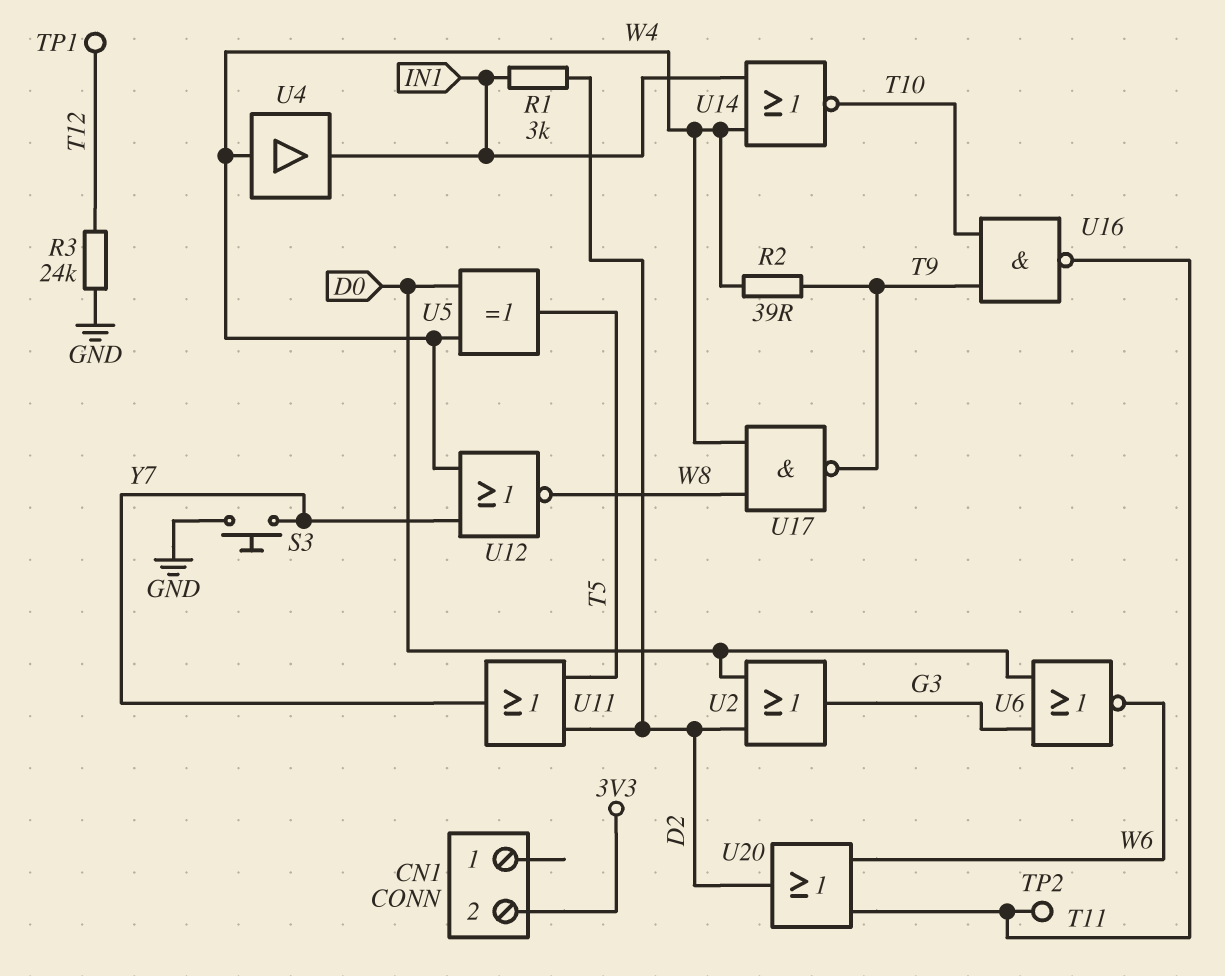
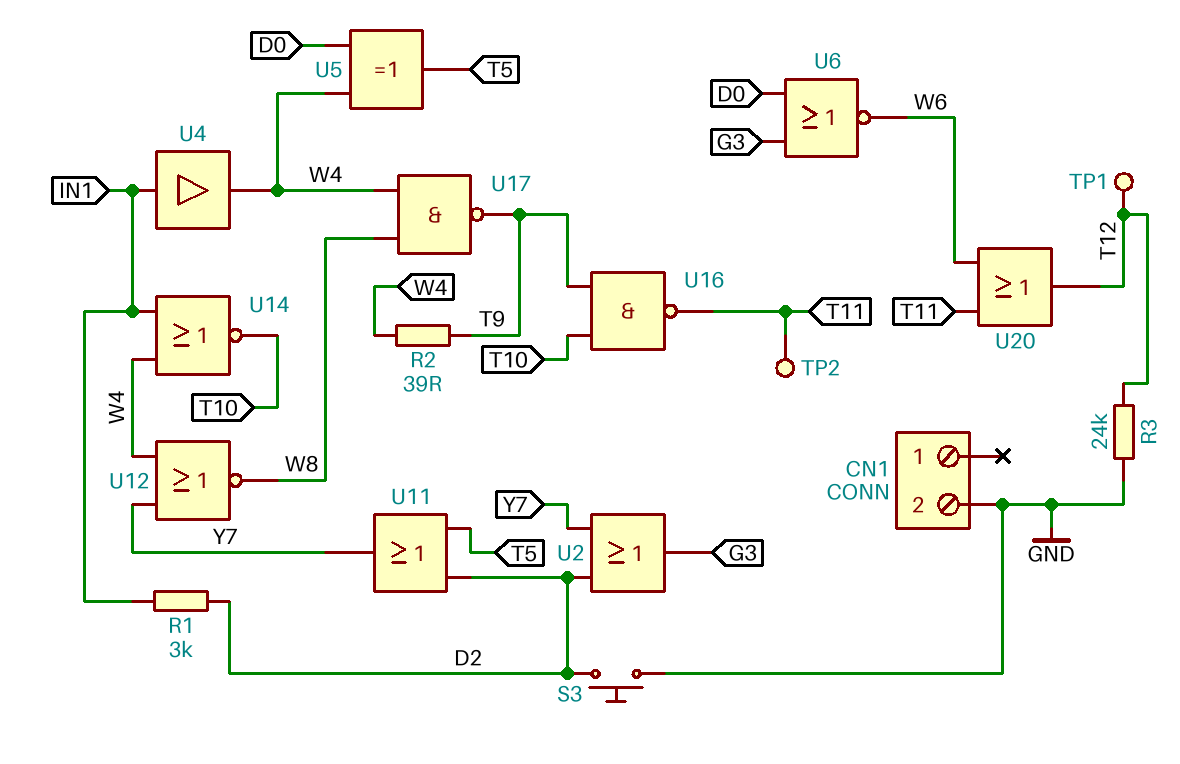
CN1 pin 2: 3V3 -> GND
S3: button (GND, Y7) -> button (D2, GND)
U2: OR (in D0, in D2, out G3) -> OR (in D2, in Y7, out G3)
U4: buffer (in W4, out IN1) -> buffer (in IN1, out W4)
U20: OR (in T11, in W6, out D2) -> OR (in T11, in W6, out T12)

